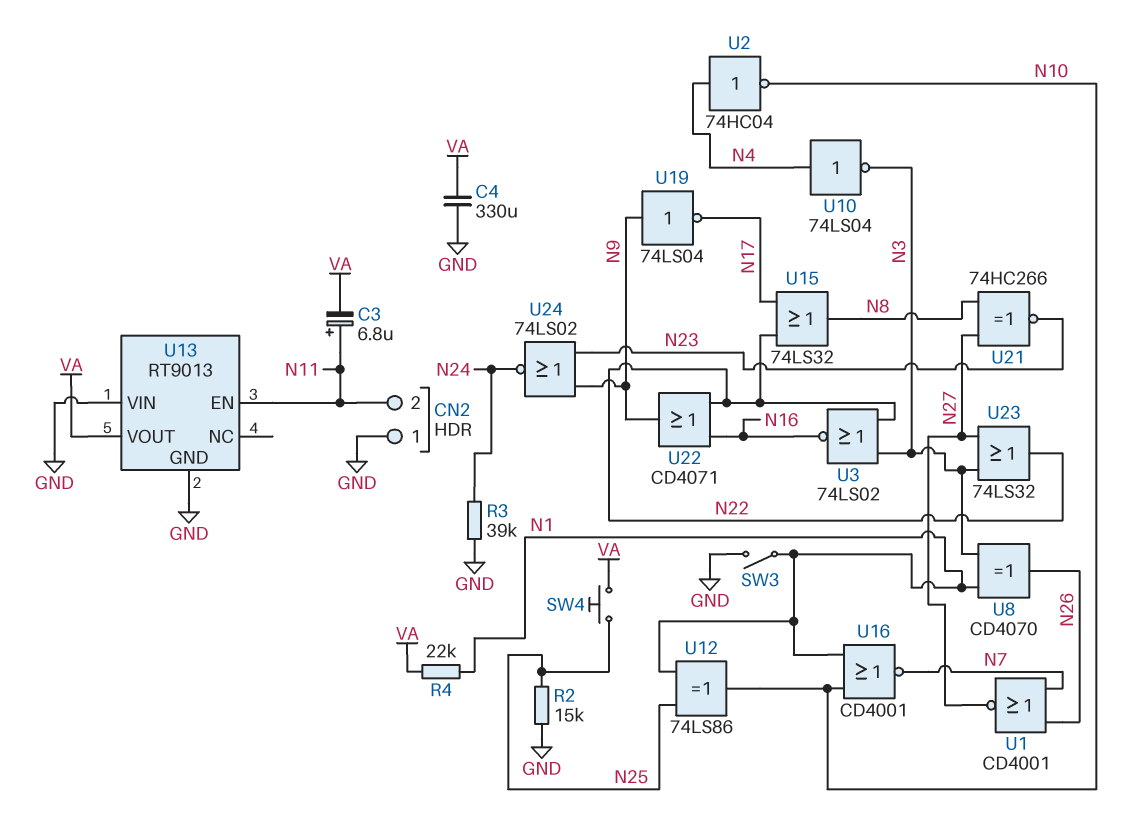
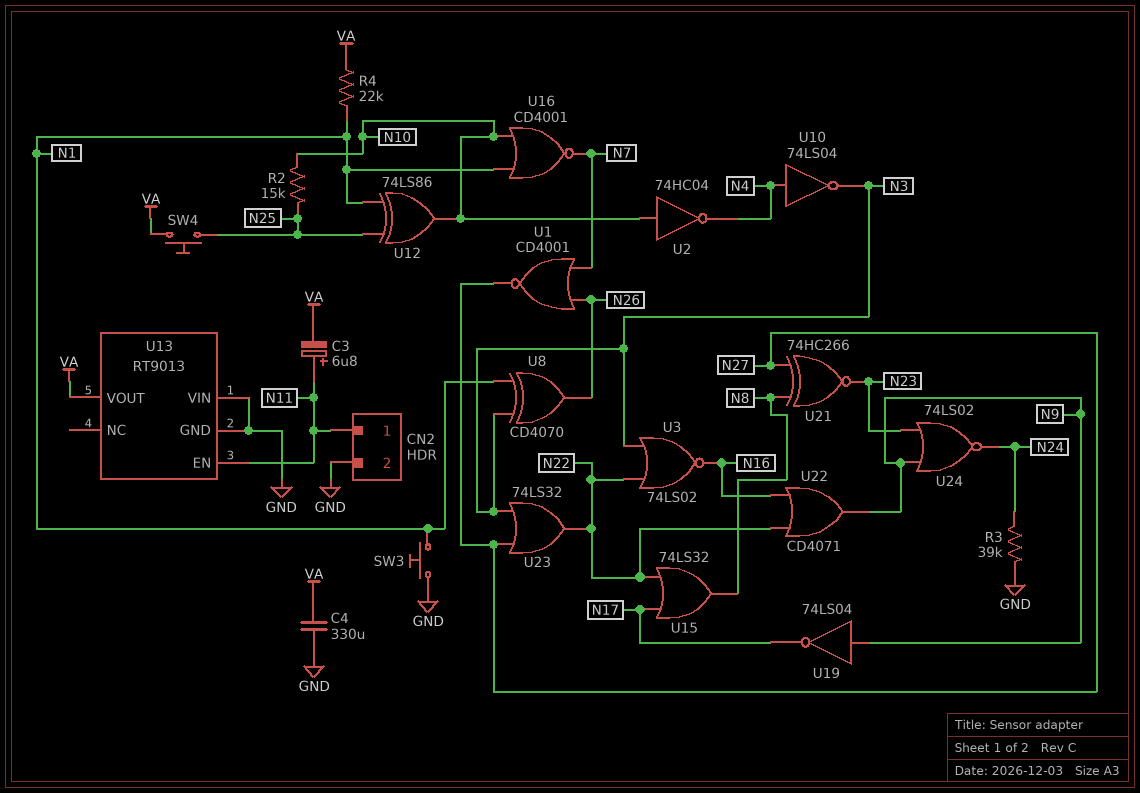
CN2 pin 1: GND -> N11
CN2 pin 2: N11 -> GND
R2: 15k (GND, N25) -> 15k (N10, N25)
SW3: switch (GND, N1) -> button (GND, N1)
U2: NOT 74HC04 (in N4, out N10) -> NOT 74HC04 (in N10, out N4)

